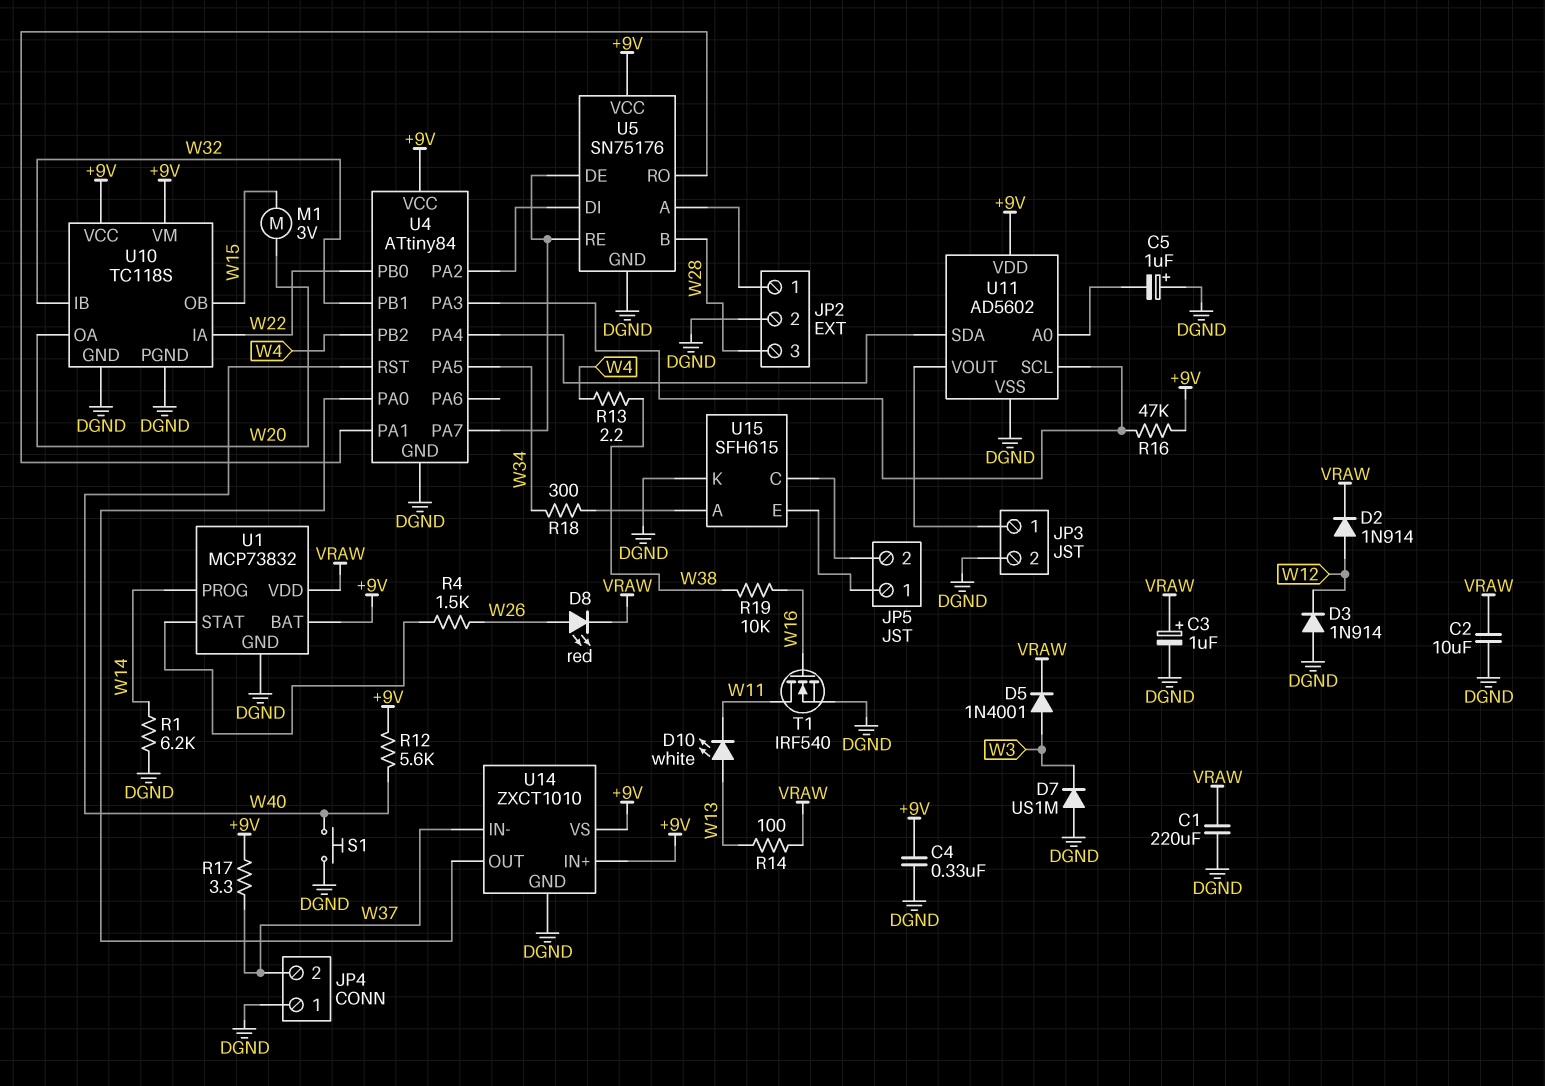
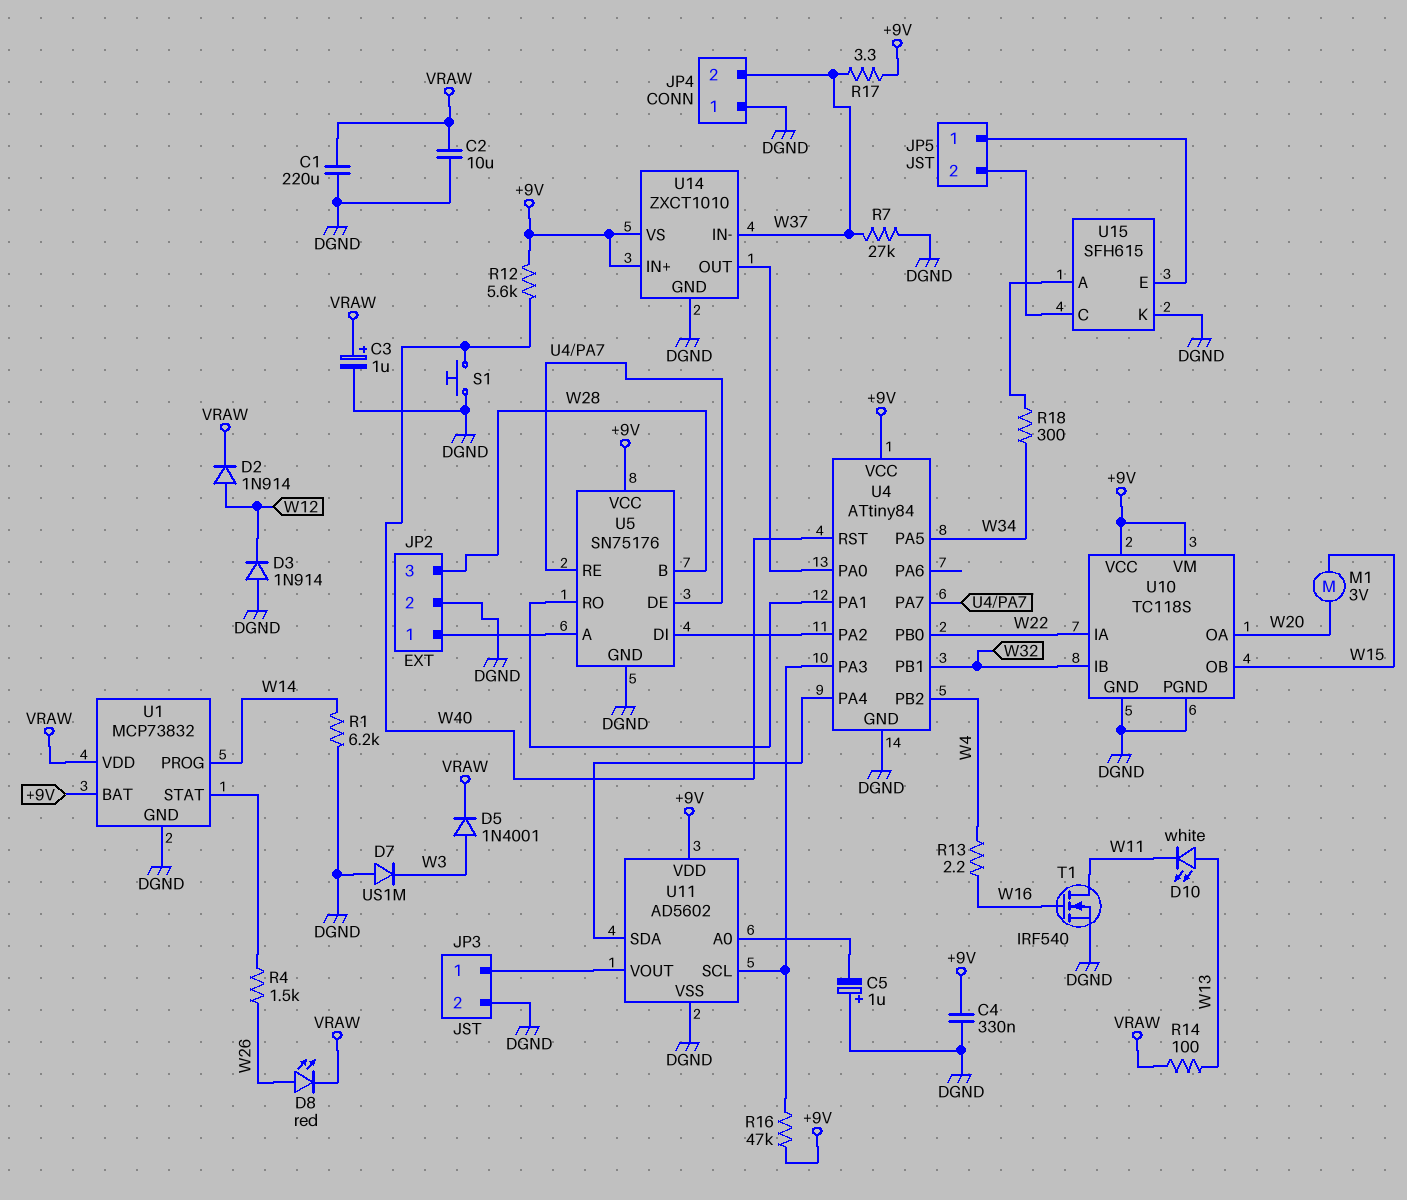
R7: none -> 27k (DGND, W37)
R13: 2.2 (W4, W38) -> 2.2 (W4, W16)
R19: 10k (W16, W38) -> none

